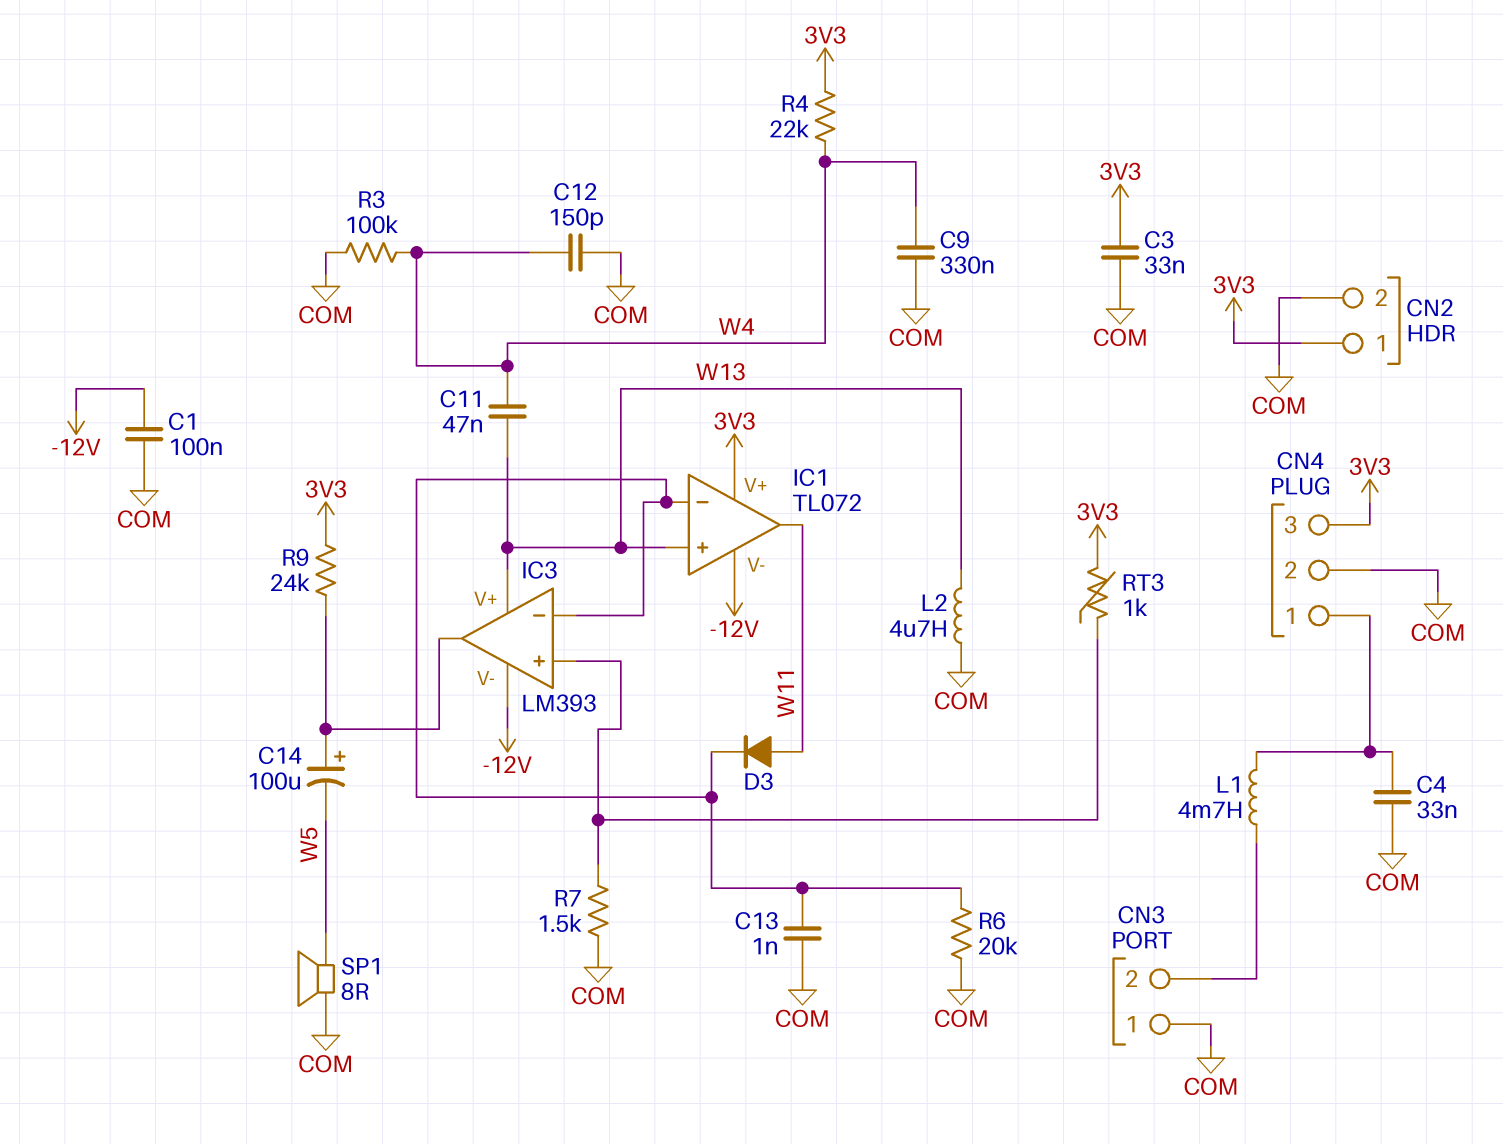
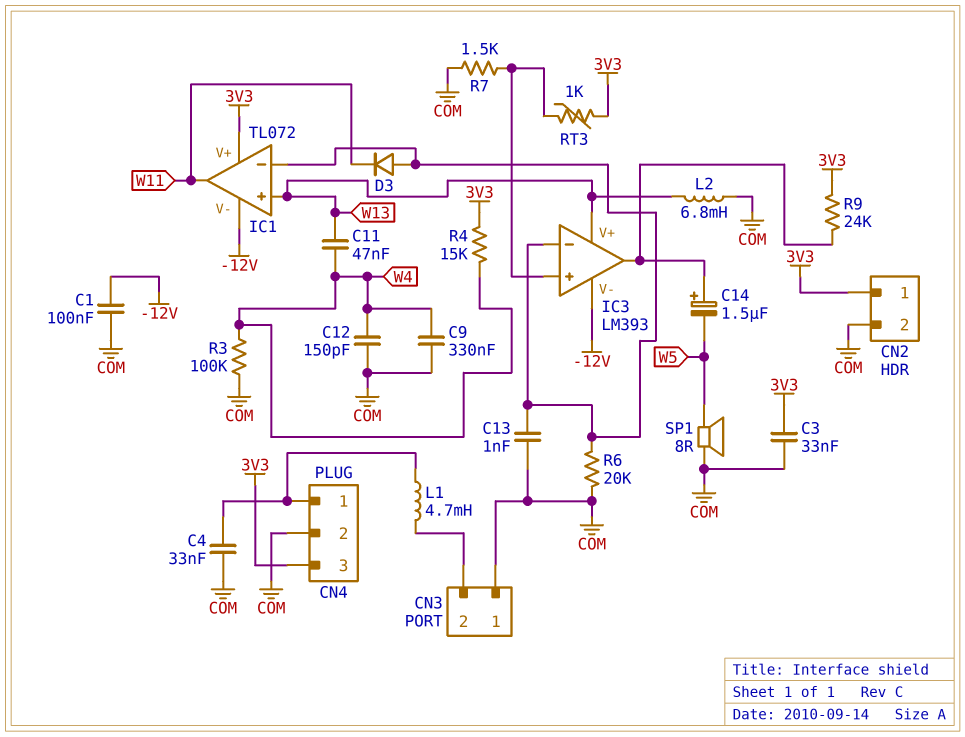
C14: 100uF (plus IC3/out, minus W5) -> 1.5uF (plus IC3/out, minus W5)
D3: diode (A W11, K IC1/in-) -> diode (A IC1/in-, K W11)
L2: 4.7uH (COM, W13) -> 6.8mH (COM, W13)
R4: 22k (3V3, W4) -> 15k (3V3, W4)

